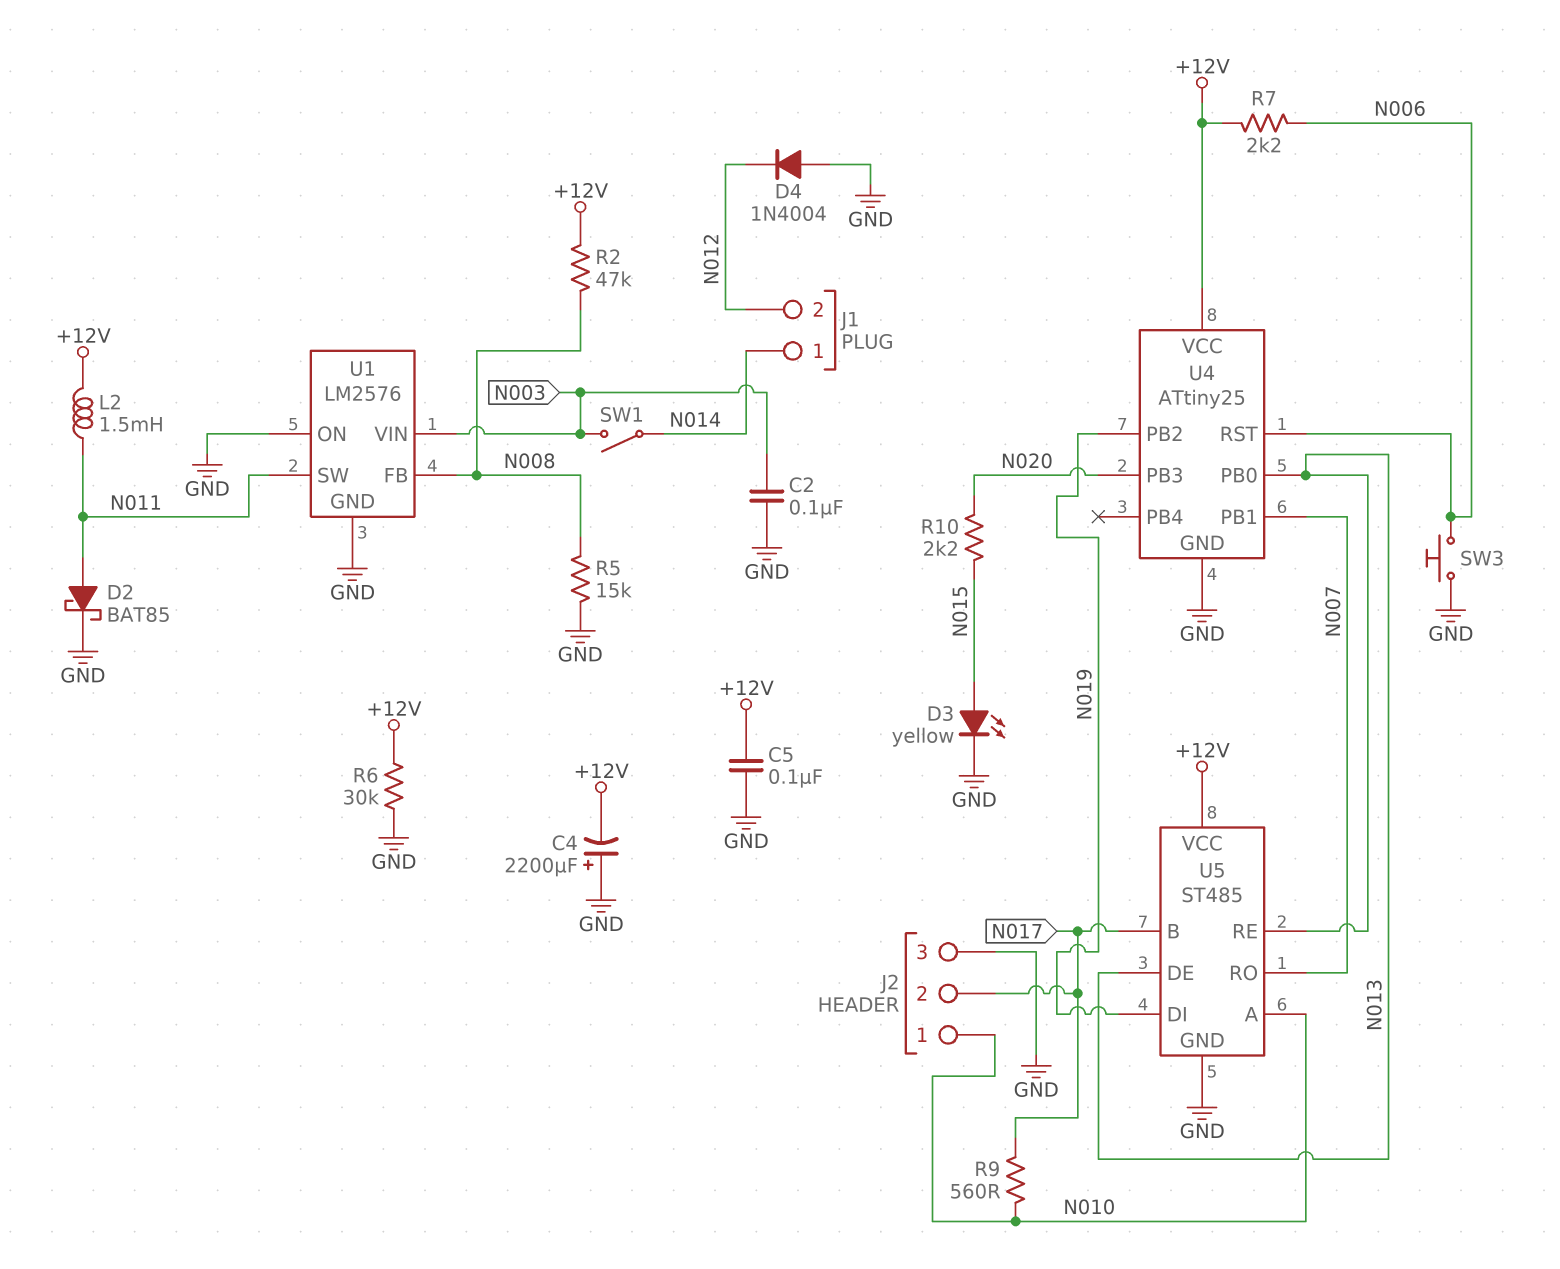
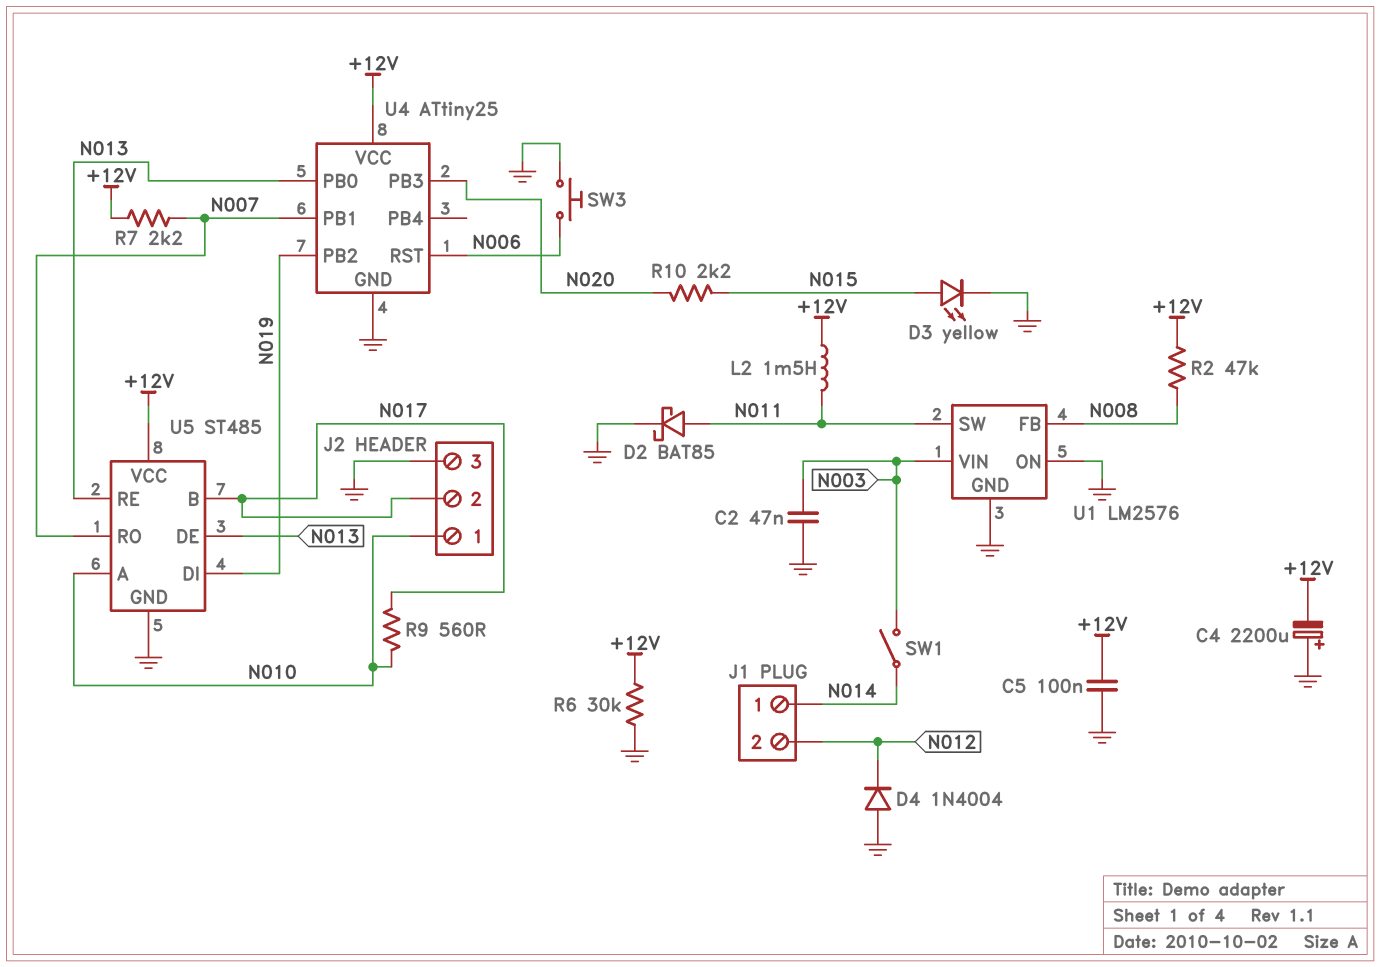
C2: 100nF (GND, N003) -> 47nF (GND, N003)
R5: 15k (GND, N008) -> none
R7: 2.2k (+12V, N006) -> 2.2k (+12V, N007)

